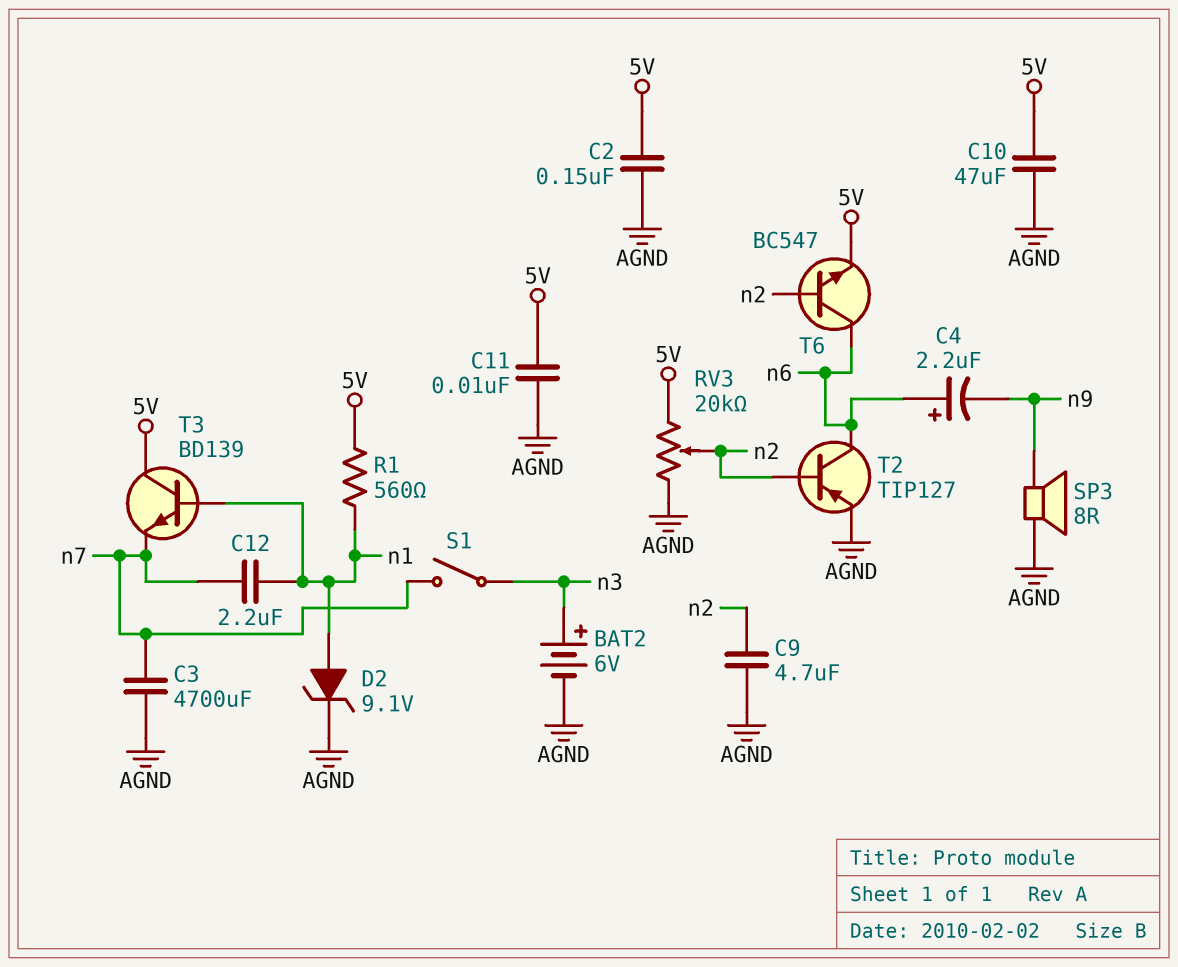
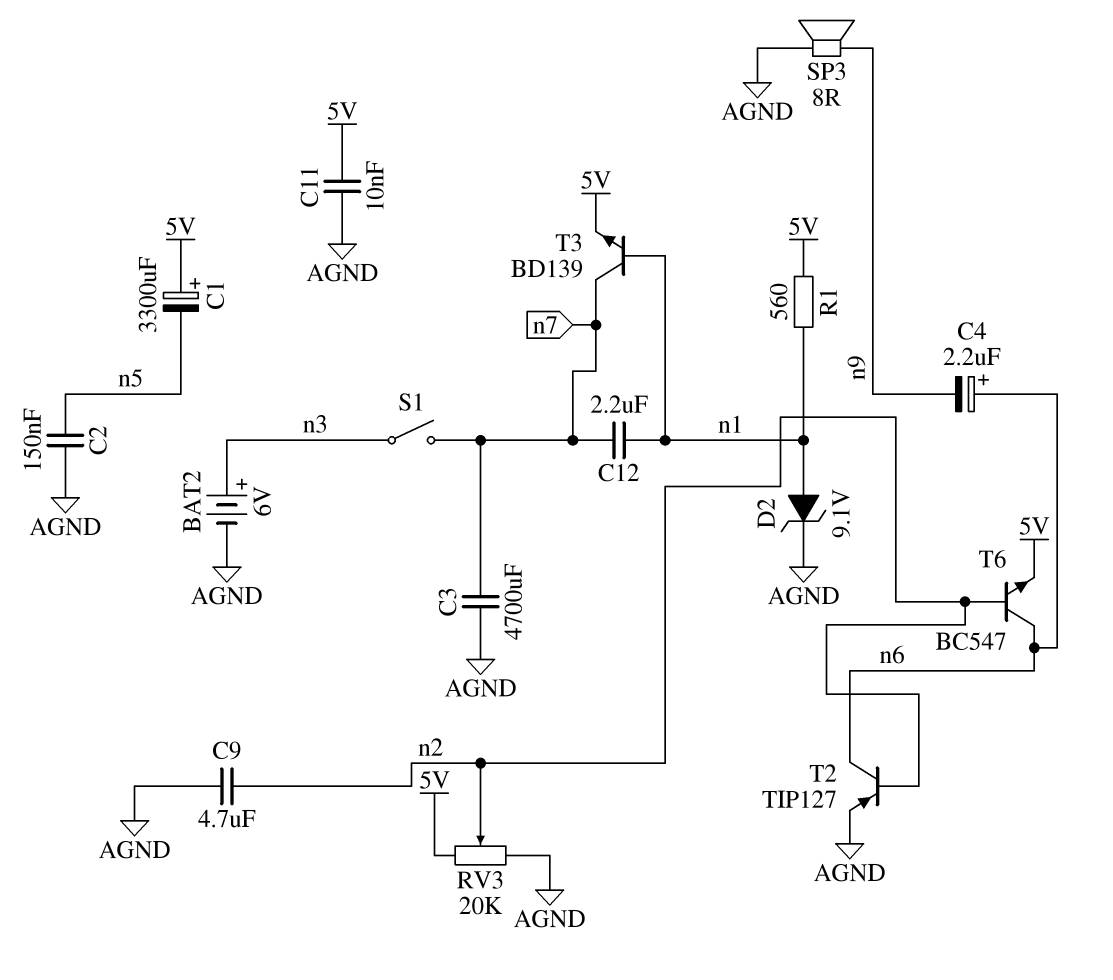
C1: none -> 3300uF (plus 5V, minus n5)
C2: 150nF (5V, AGND) -> 150nF (AGND, n5)
C10: 47uF (5V, AGND) -> none
T3: NPN BD139 (B n1, C 5V, E n7) -> NPN BD139 (B n1, C n7, E 5V)

